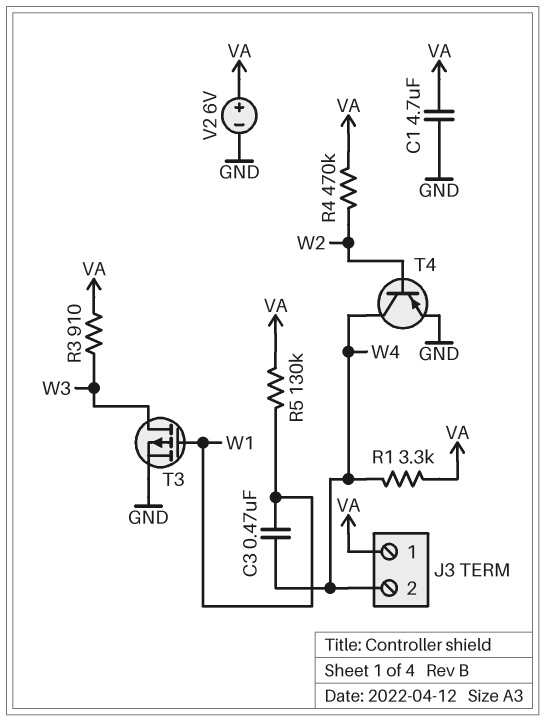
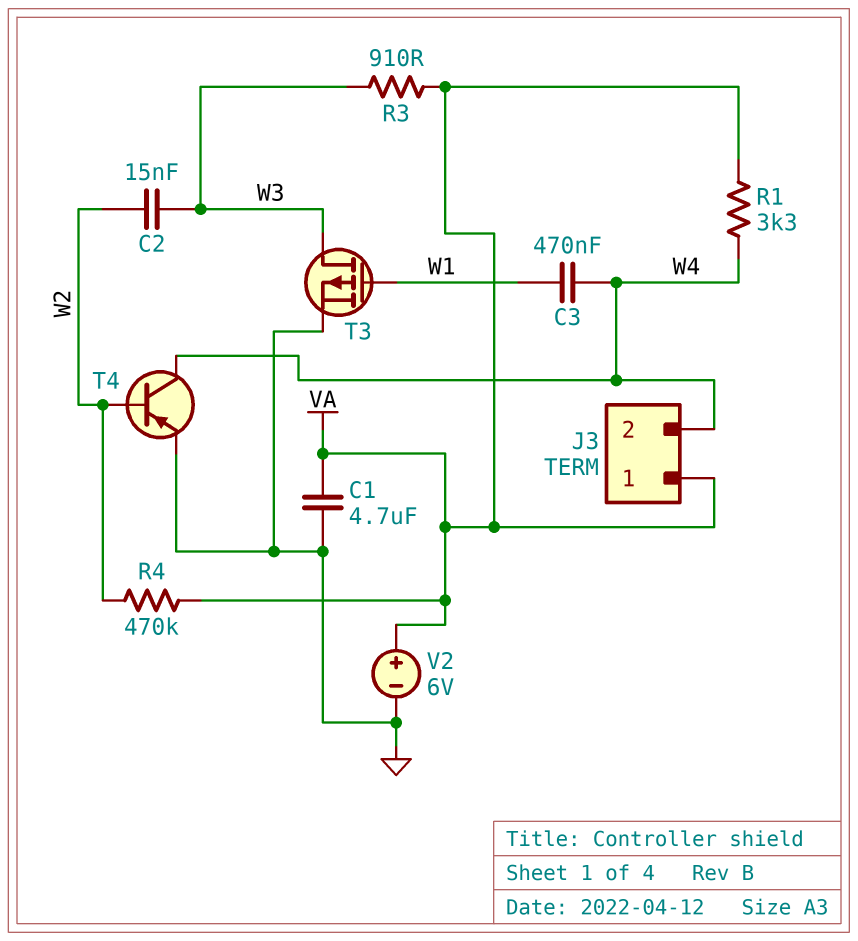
C2: none -> 15nF (W2, W3)
R5: 130k (VA, W1) -> none

